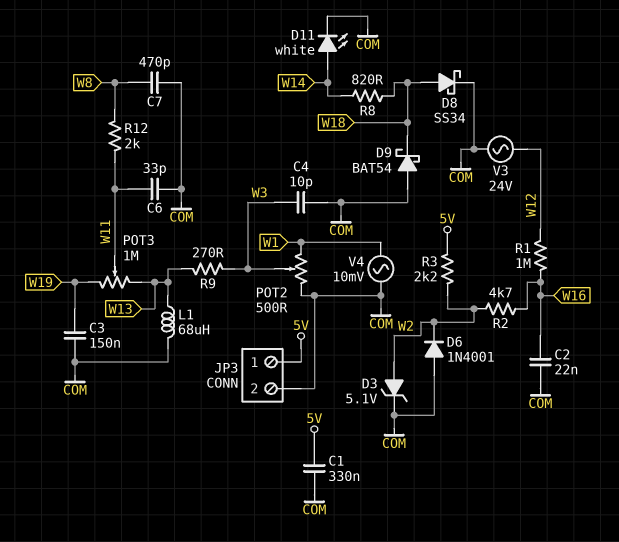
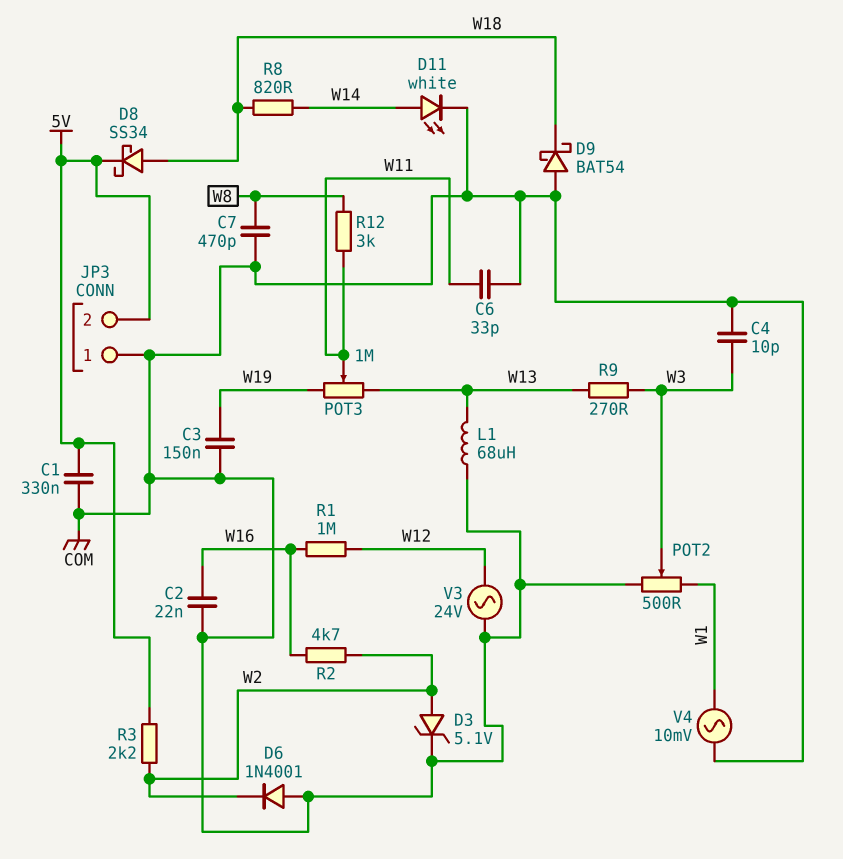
D8: schottky SS34 (A W18, K COM) -> schottky SS34 (A W18, K 5V)
JP3 pin 1: 5V -> COM
JP3 pin 2: COM -> 5V
R12: 2k (W8, W11) -> 3k (W8, W11)

